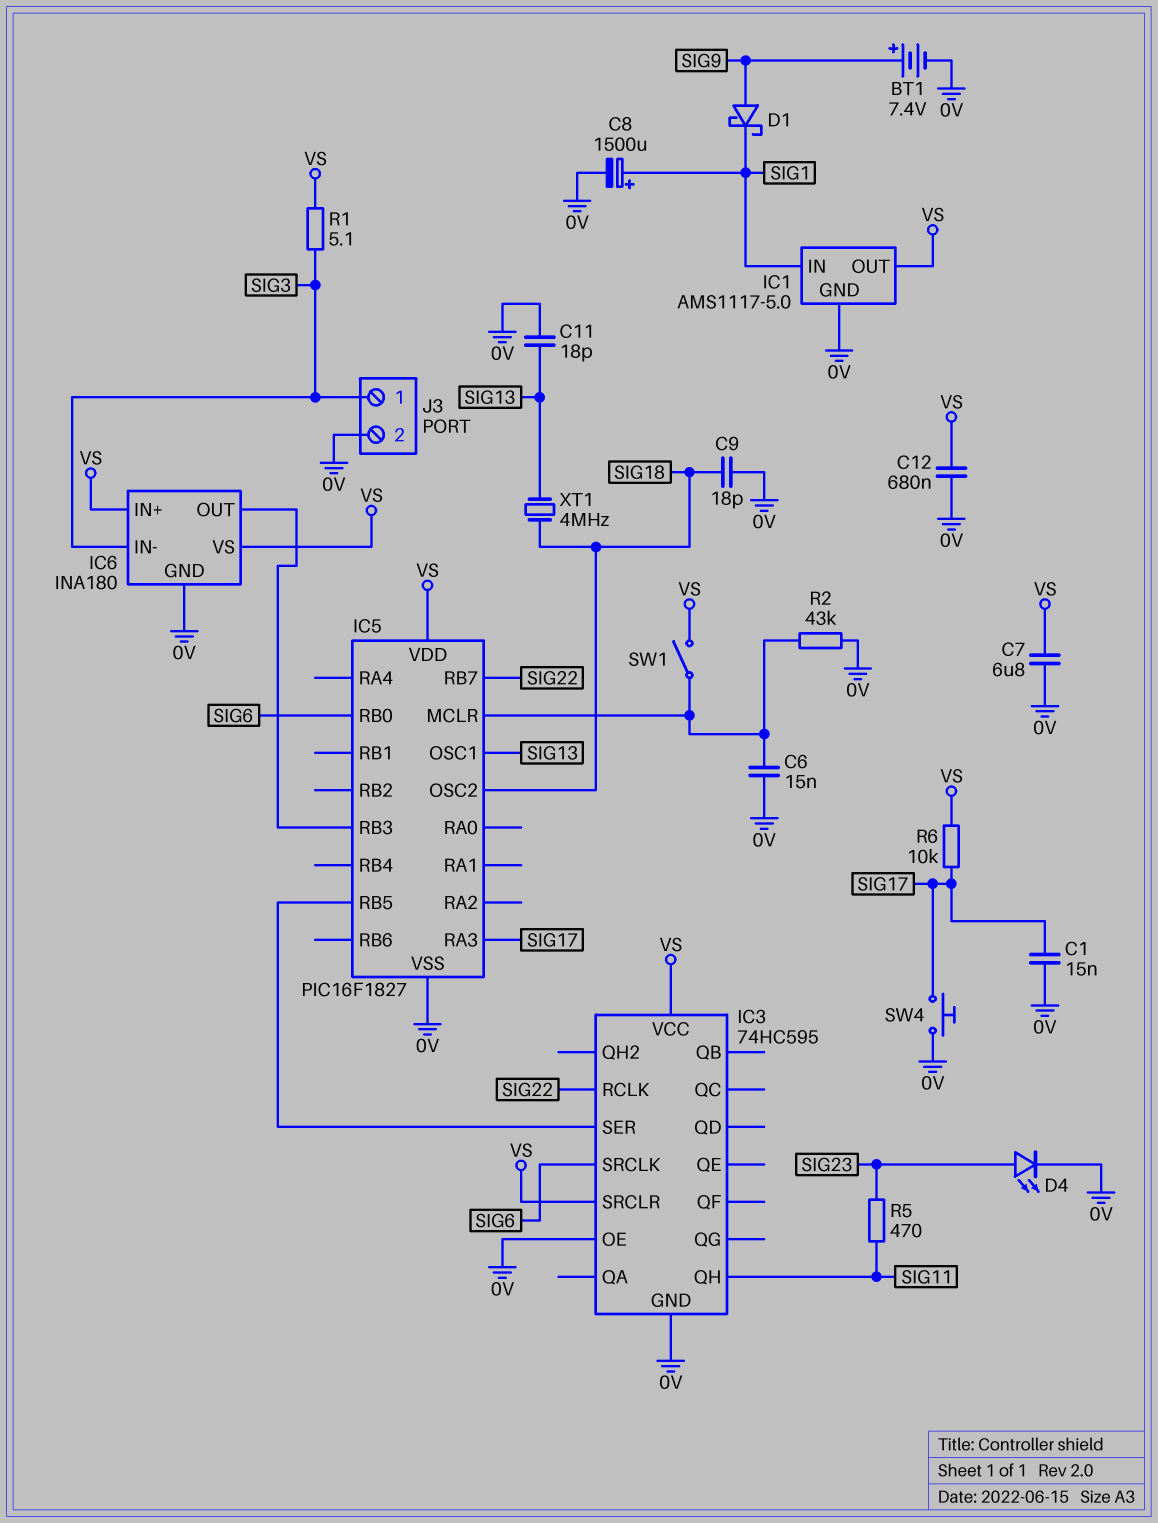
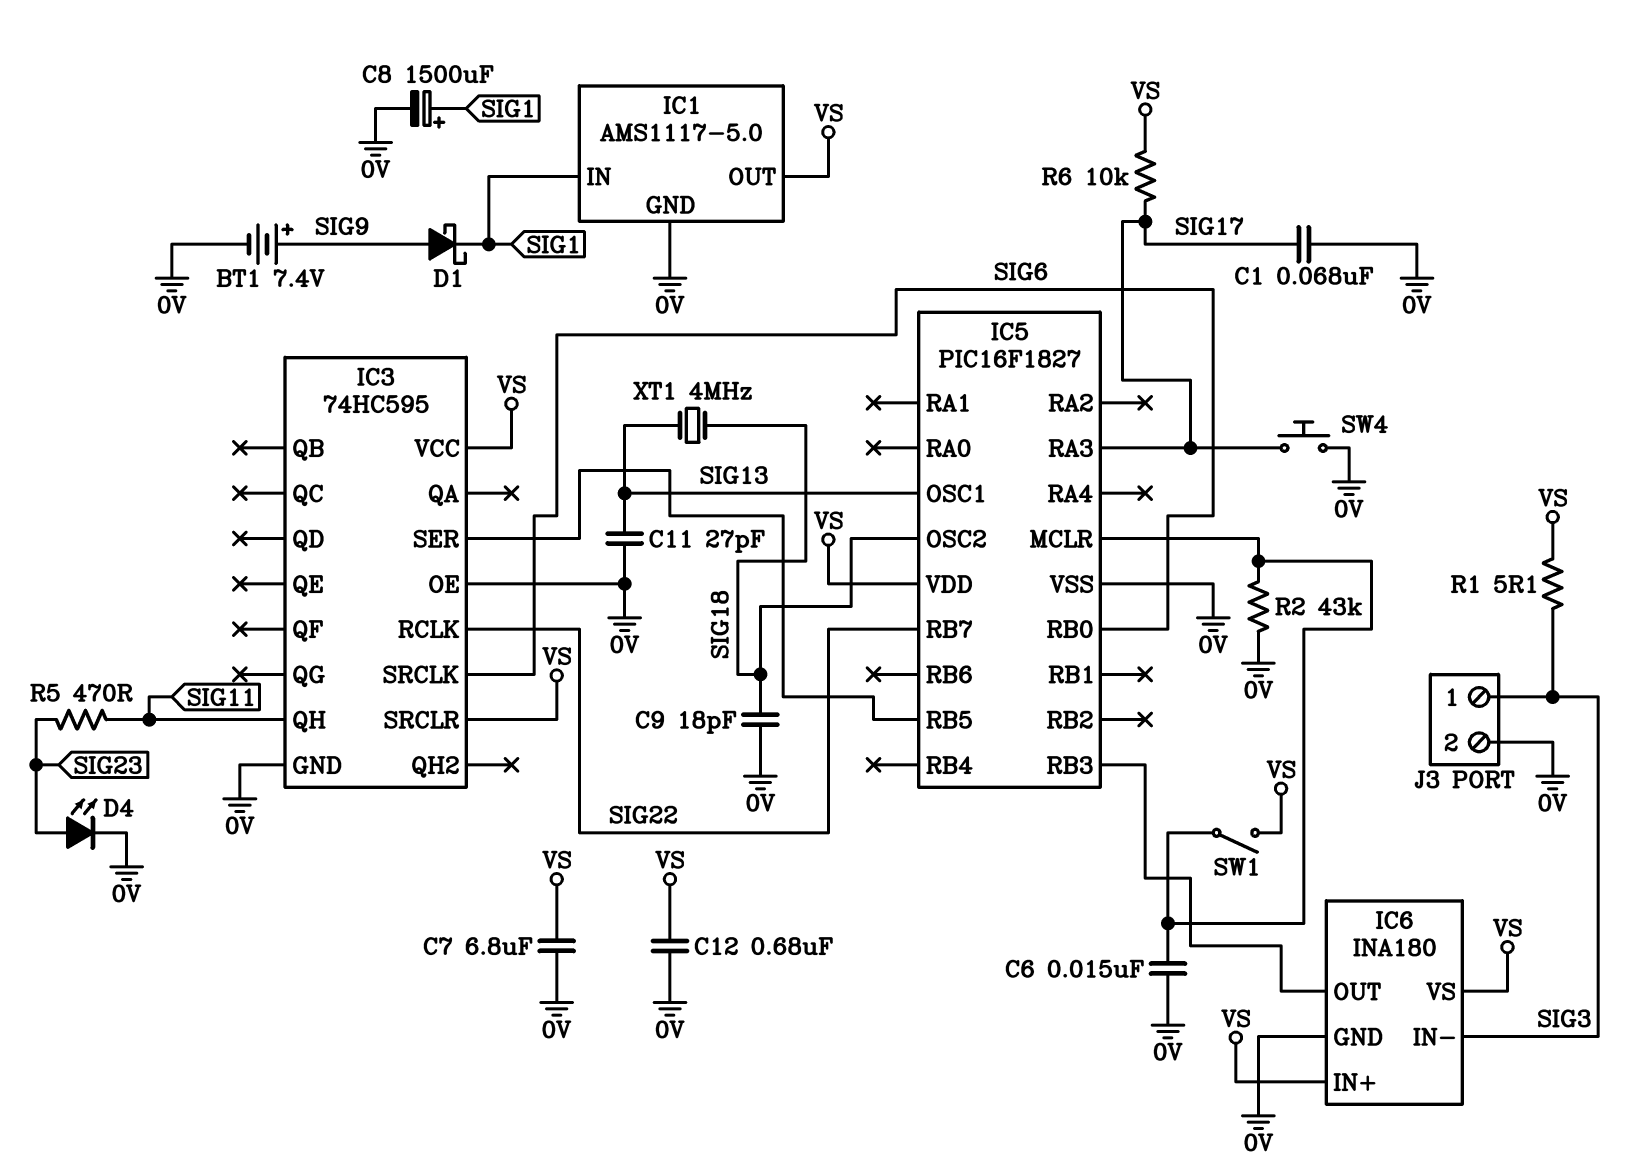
C1: 15nF (0V, SIG17) -> 68nF (0V, SIG17)
C11: 18pF (0V, SIG13) -> 27pF (0V, SIG13)

